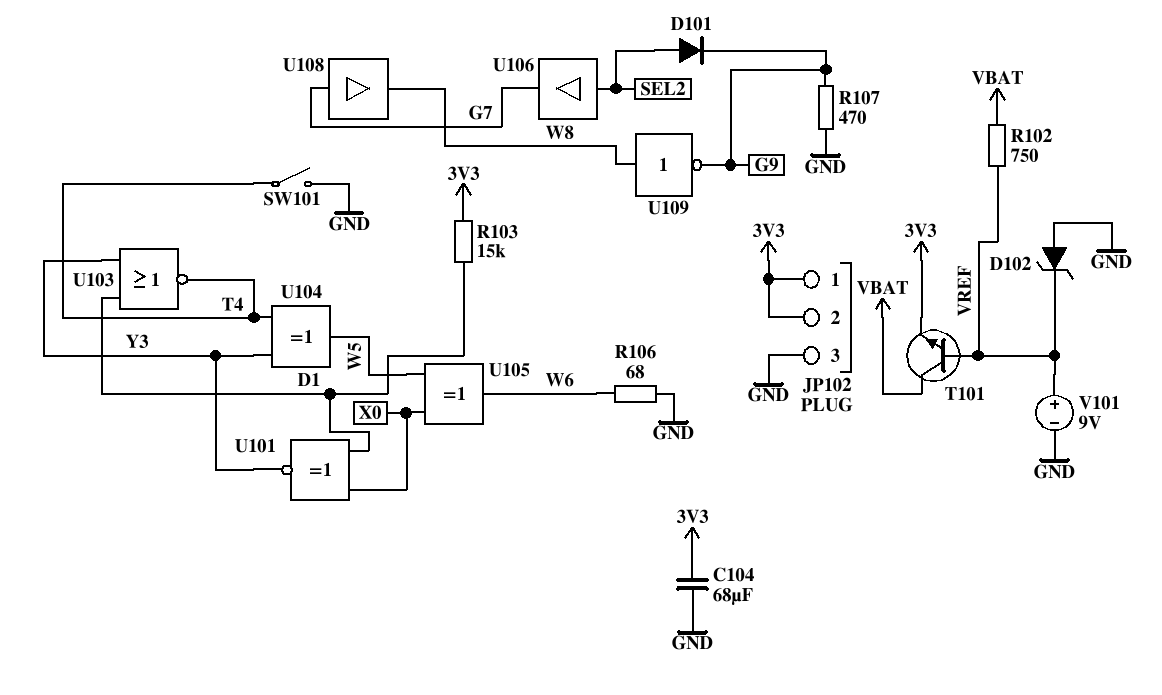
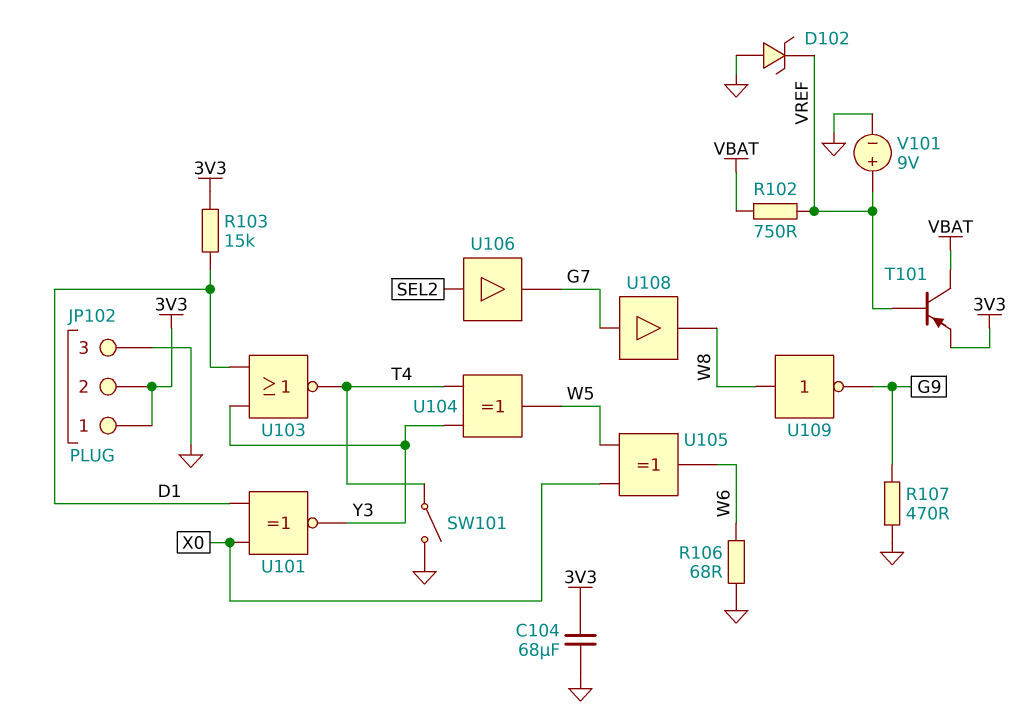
D101: diode (A SEL2, K G9) -> none
T101: NPN (B VREF, C VBAT, E 3V3) -> PNP (B VREF, C VBAT, E 3V3)

